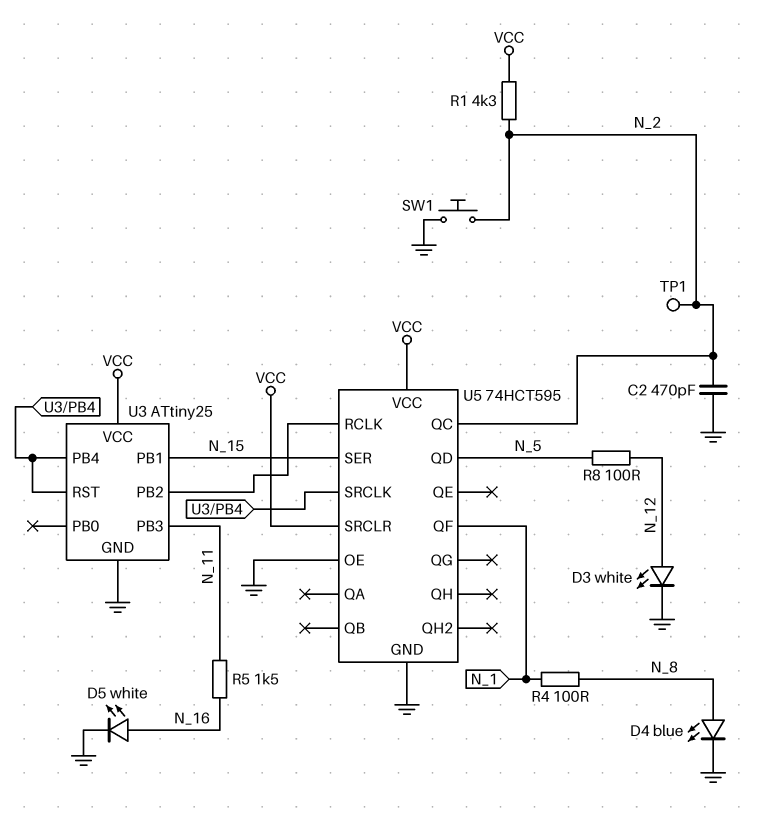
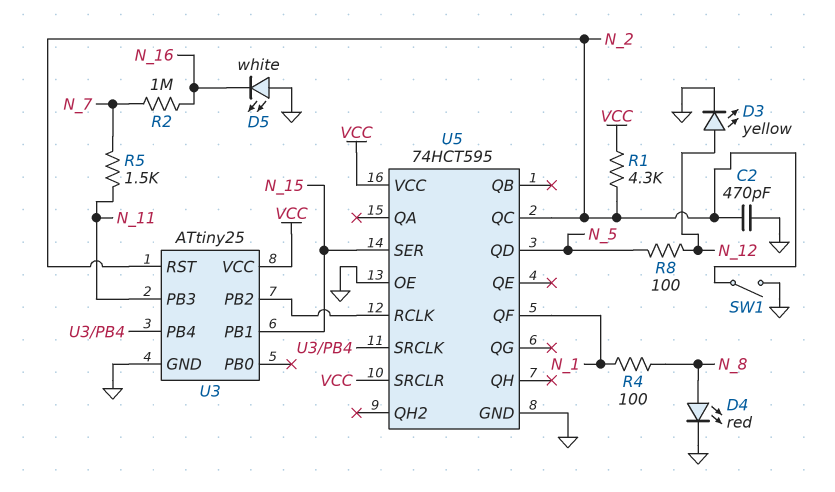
D3: LED white (A N_12, K GND) -> LED yellow (A N_12, K GND)
D4: LED blue (A N_8, K GND) -> LED red (A N_8, K GND)
D5: LED white (A N_16, K GND) -> LED white (A GND, K N_16)
R2: none -> 1M (N_7, N_16)
R5: 1.5k (N_11, N_16) -> 1.5k (N_7, N_11)
SW1: button (GND, N_2) -> switch (GND, N_2)
TP1: test point (N_2) -> none
U3 pin RST: U3/PB4 -> N_2

